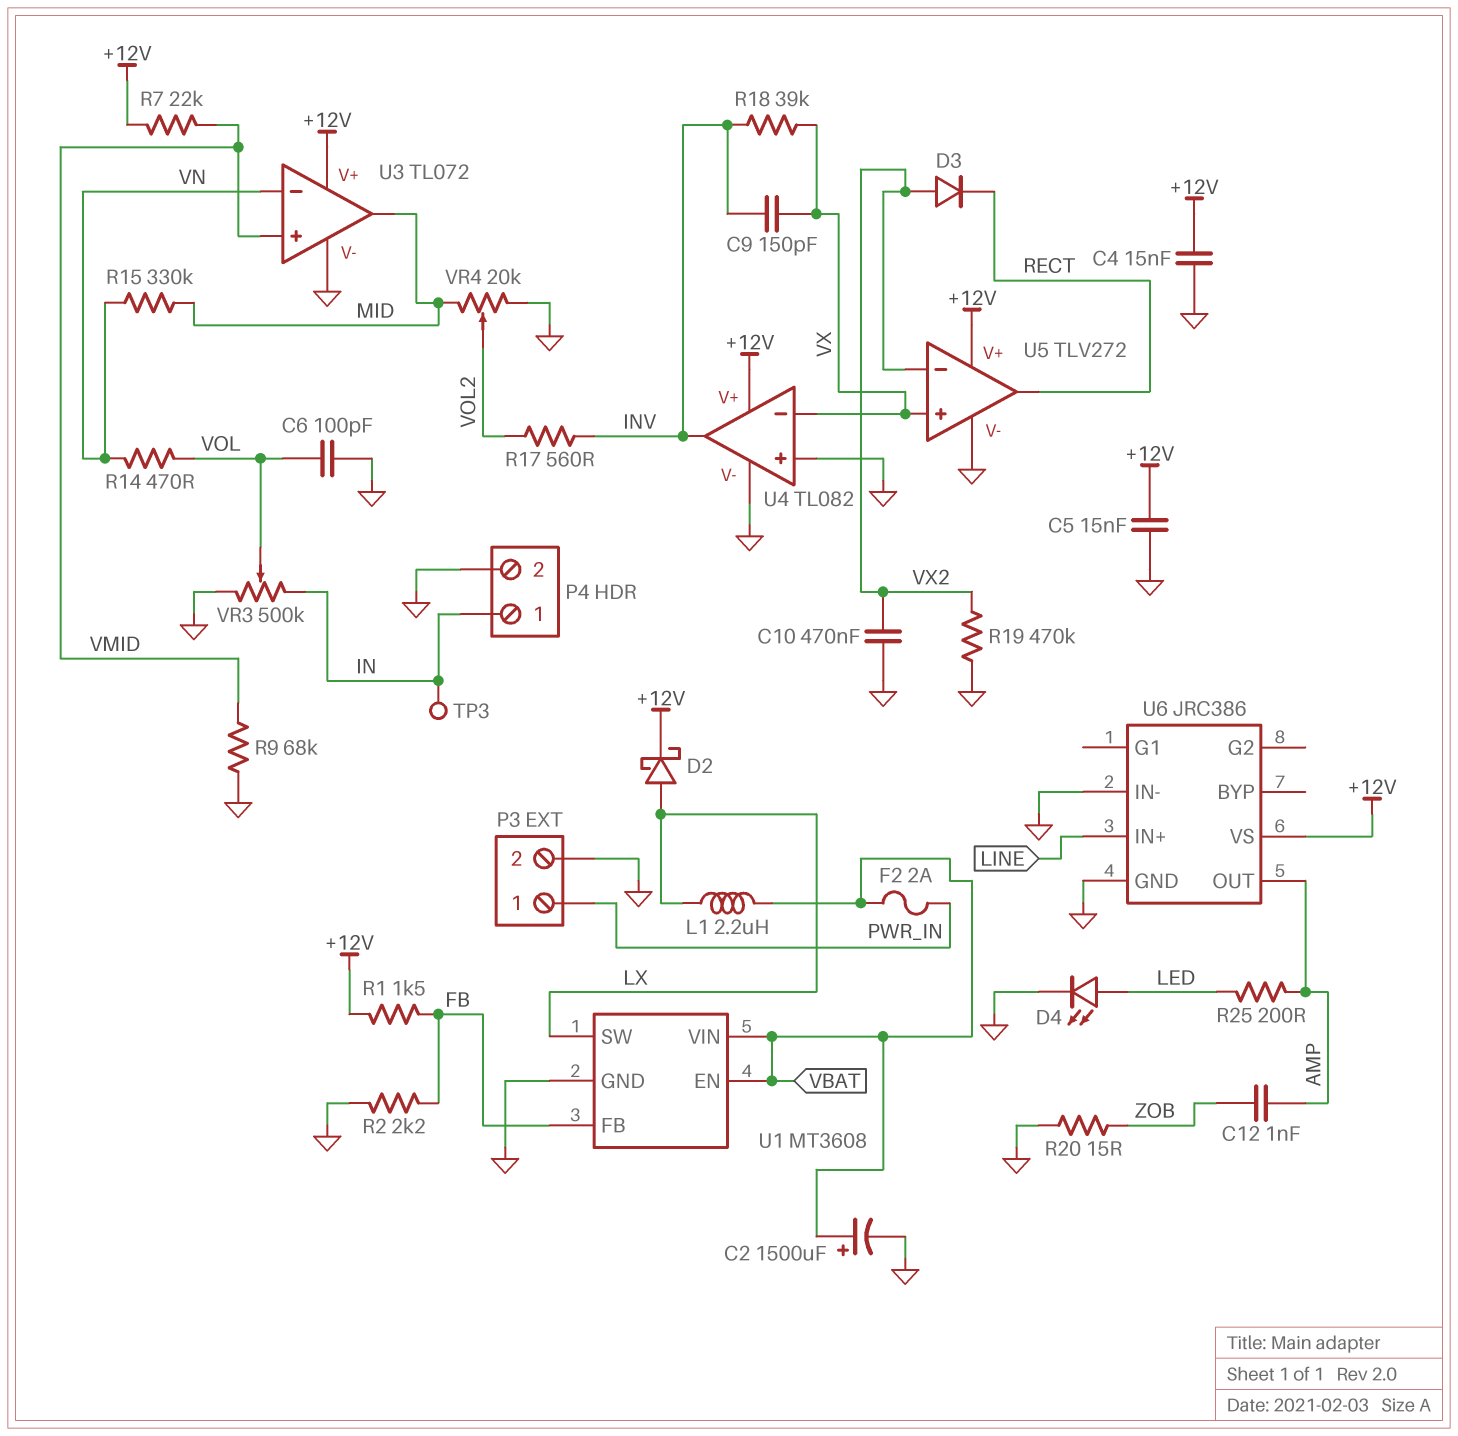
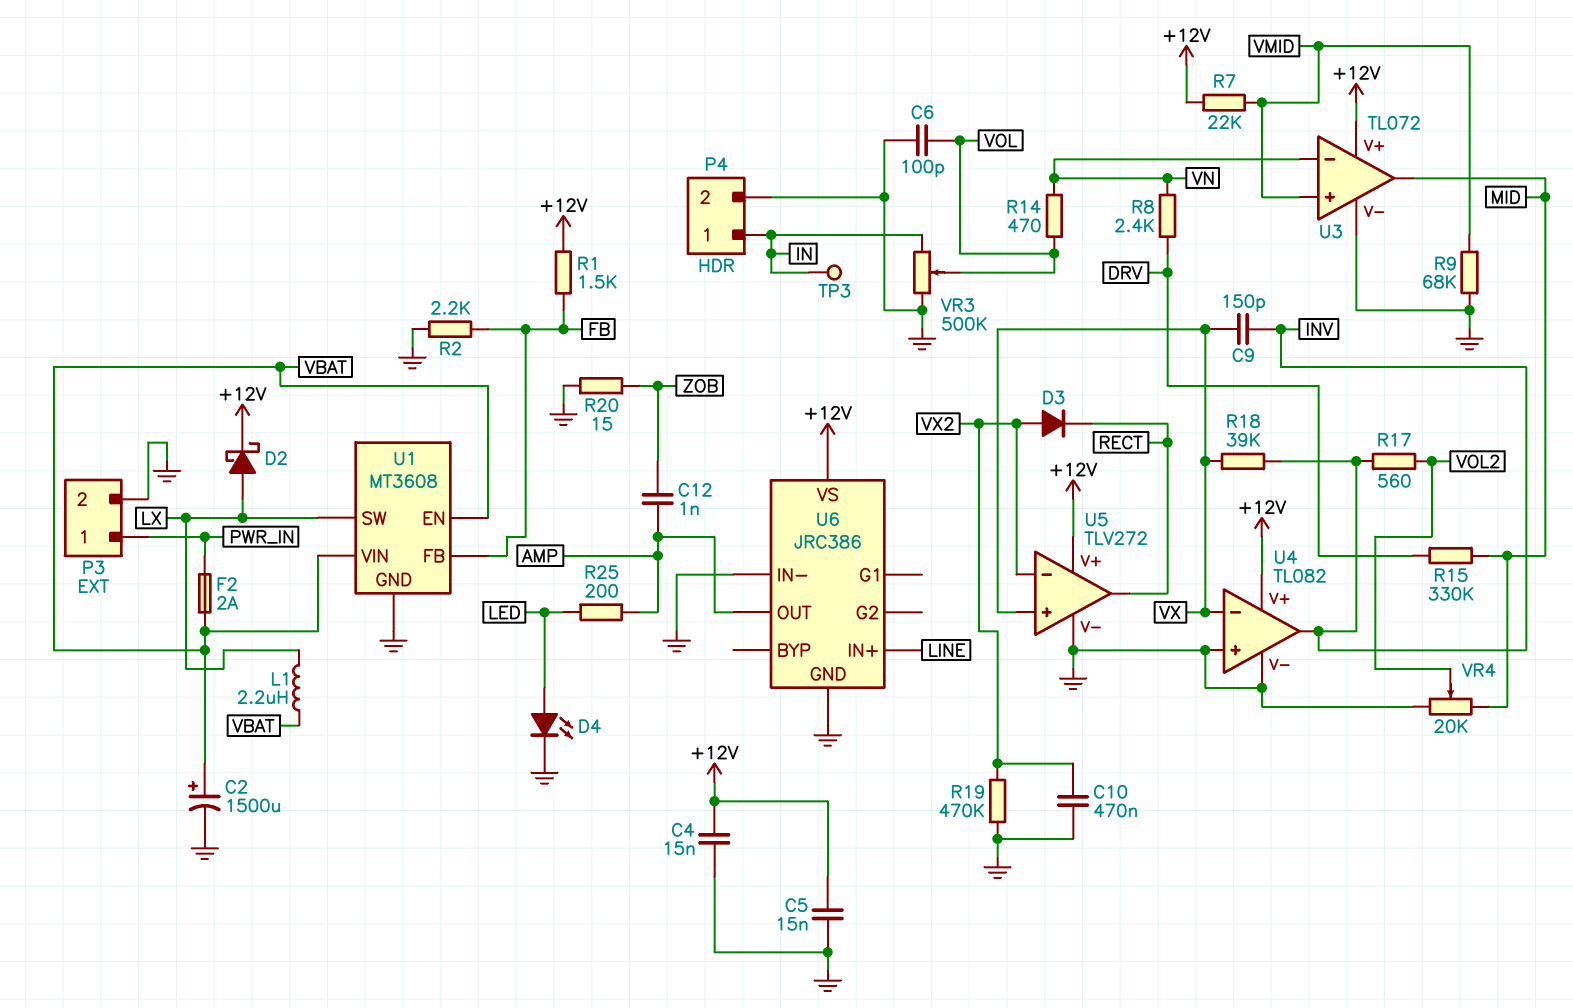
R8: none -> 2.4k (DRV, VN)
R15: 330k (MID, VN) -> 330k (DRV, MID)

